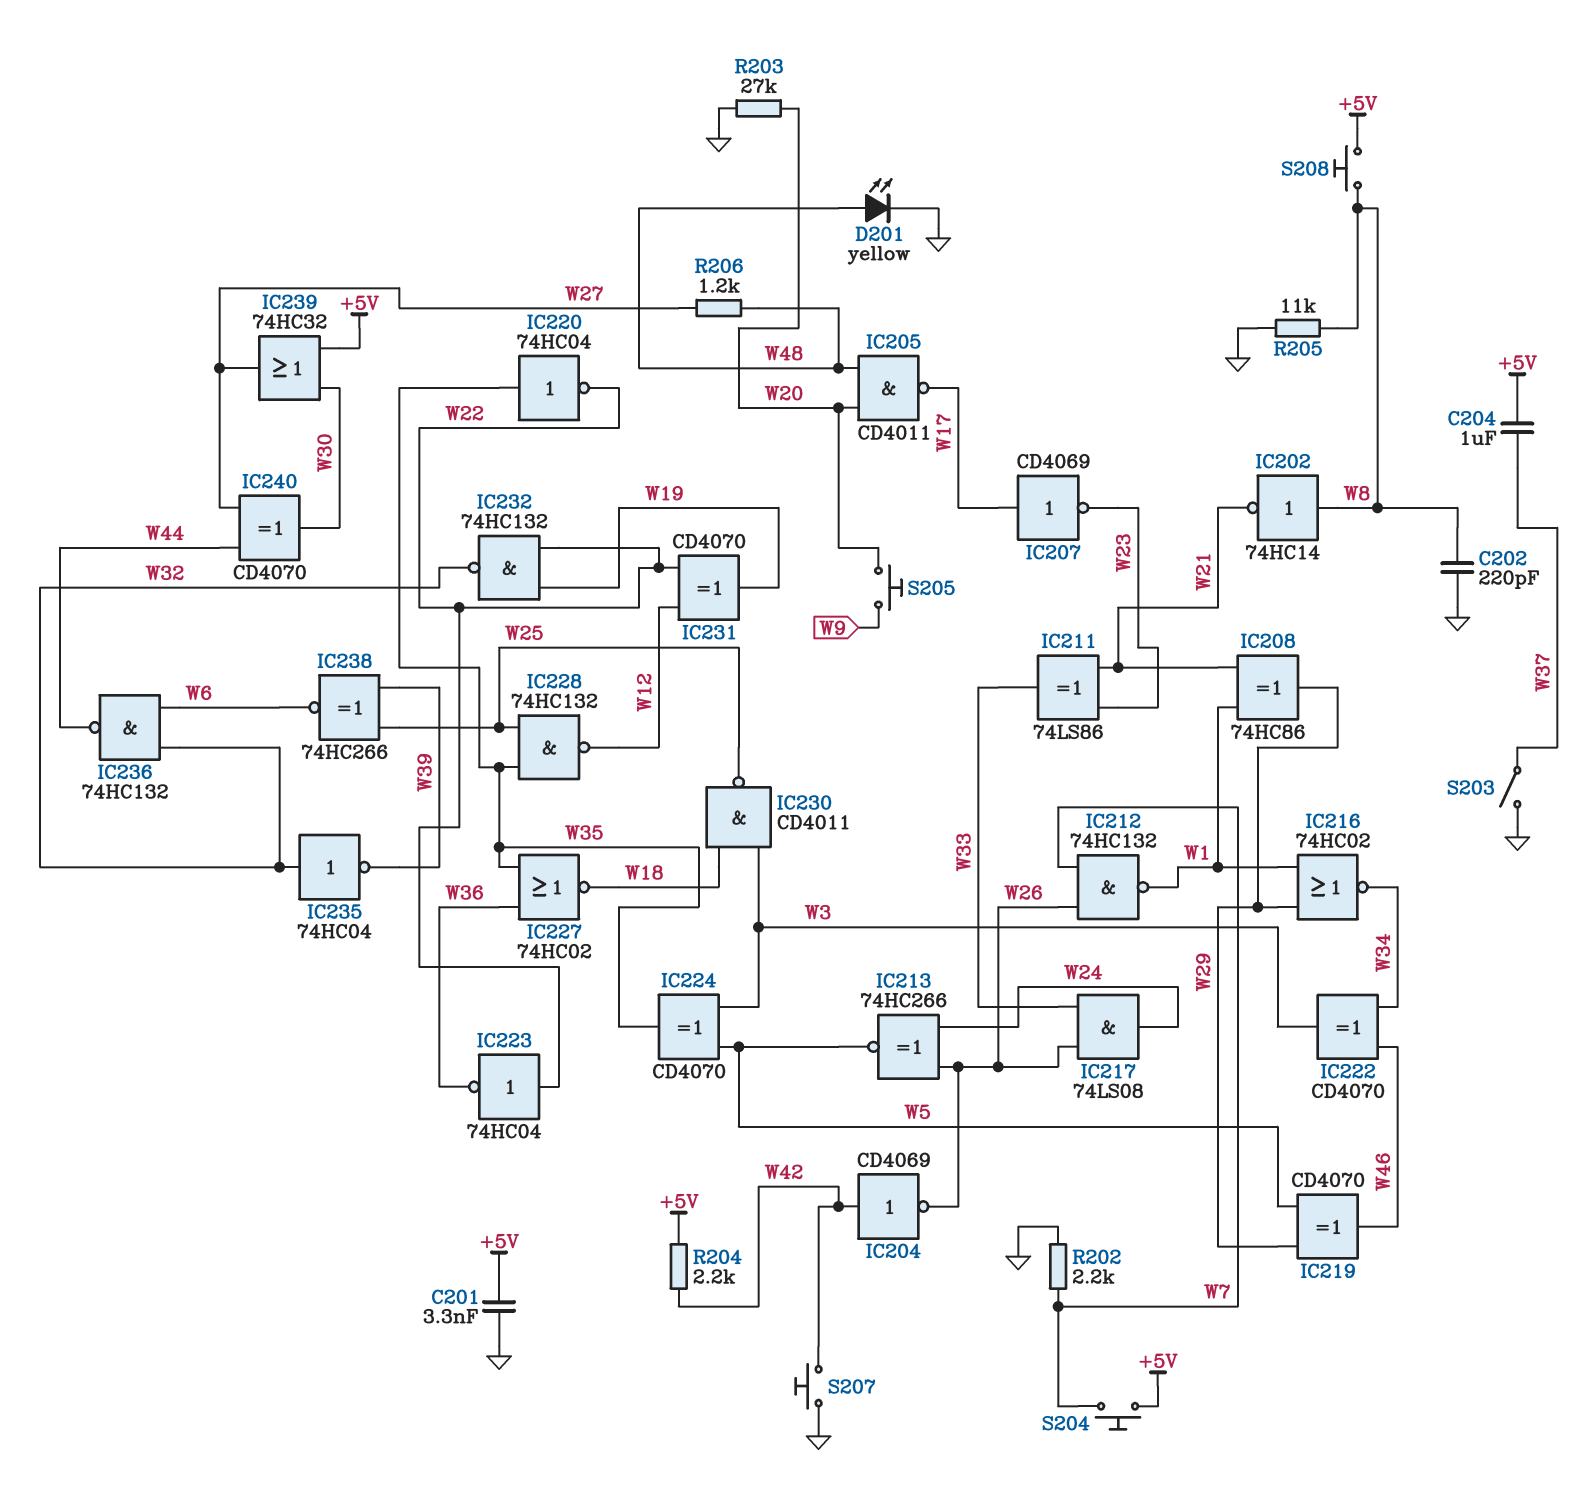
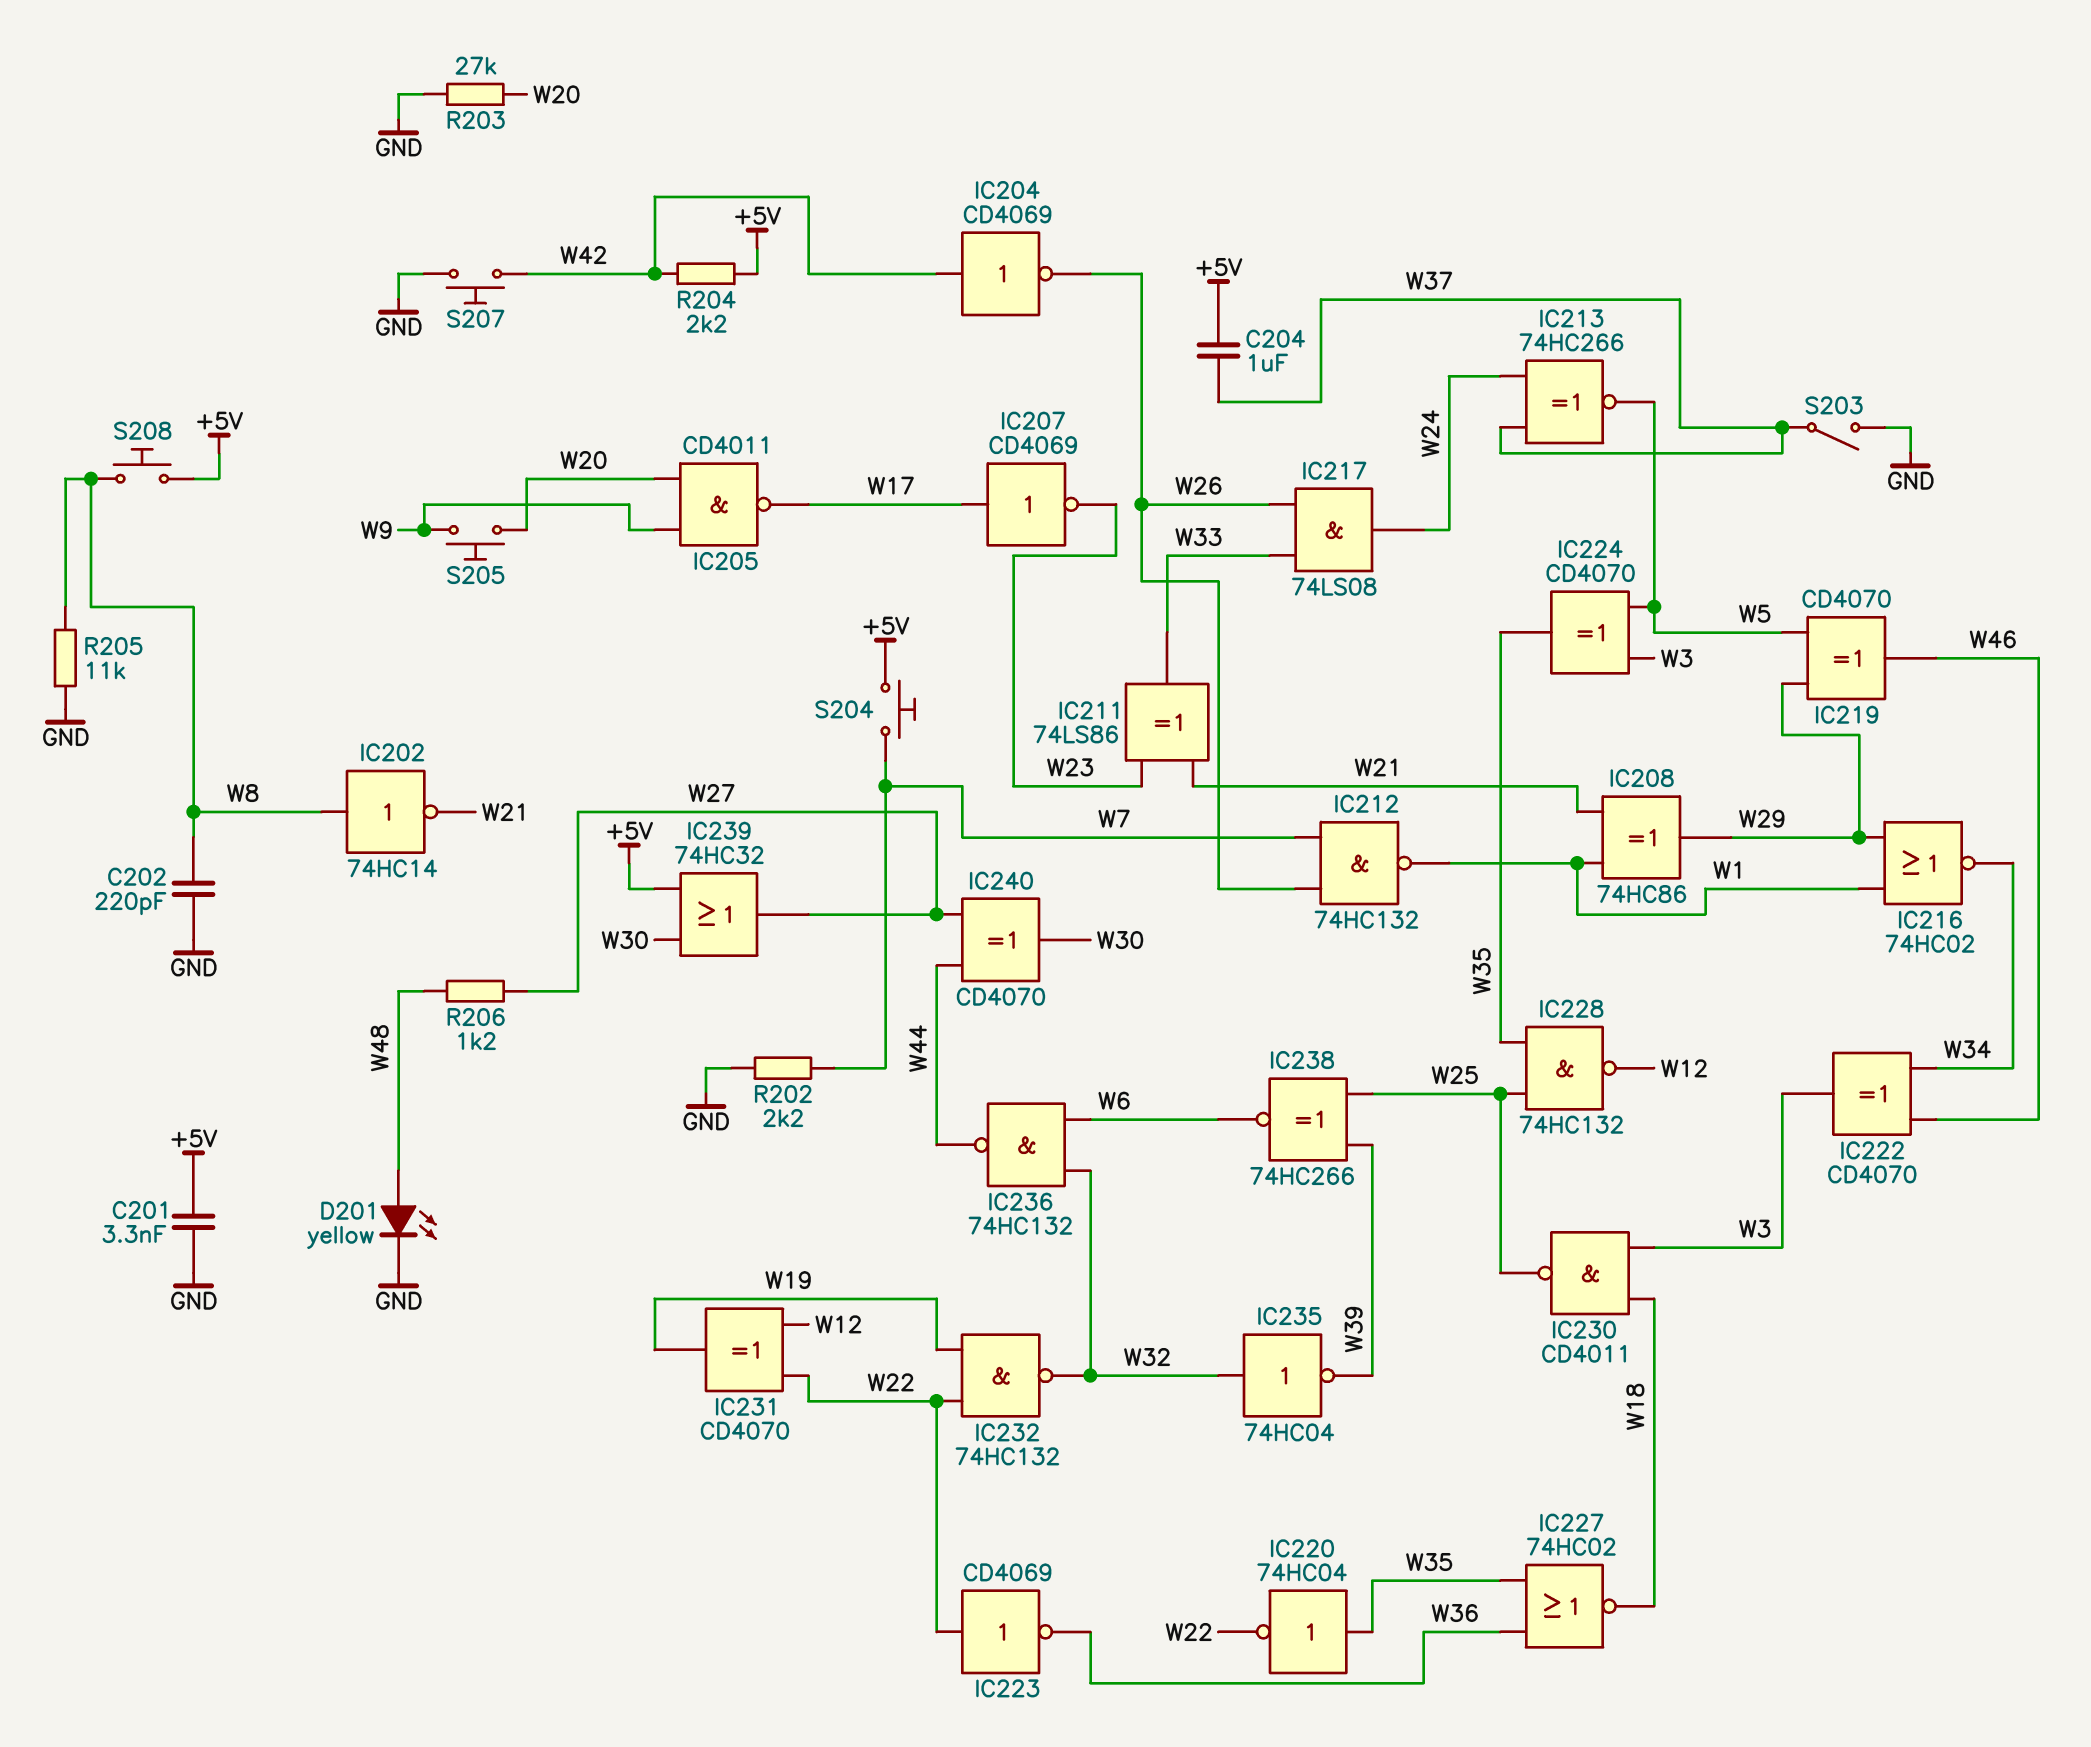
IC205: NAND CD4011 (in W20, in W48, out W17) -> NAND CD4011 (in W9, in W20, out W17)
IC213: XNOR 74HC266 (in W24, in W26, out W5) -> XNOR 74HC266 (in W24, in W37, out W5)
IC223: NOT 74HC04 (in W22, out W36) -> NOT CD4069 (in W22, out W36)

